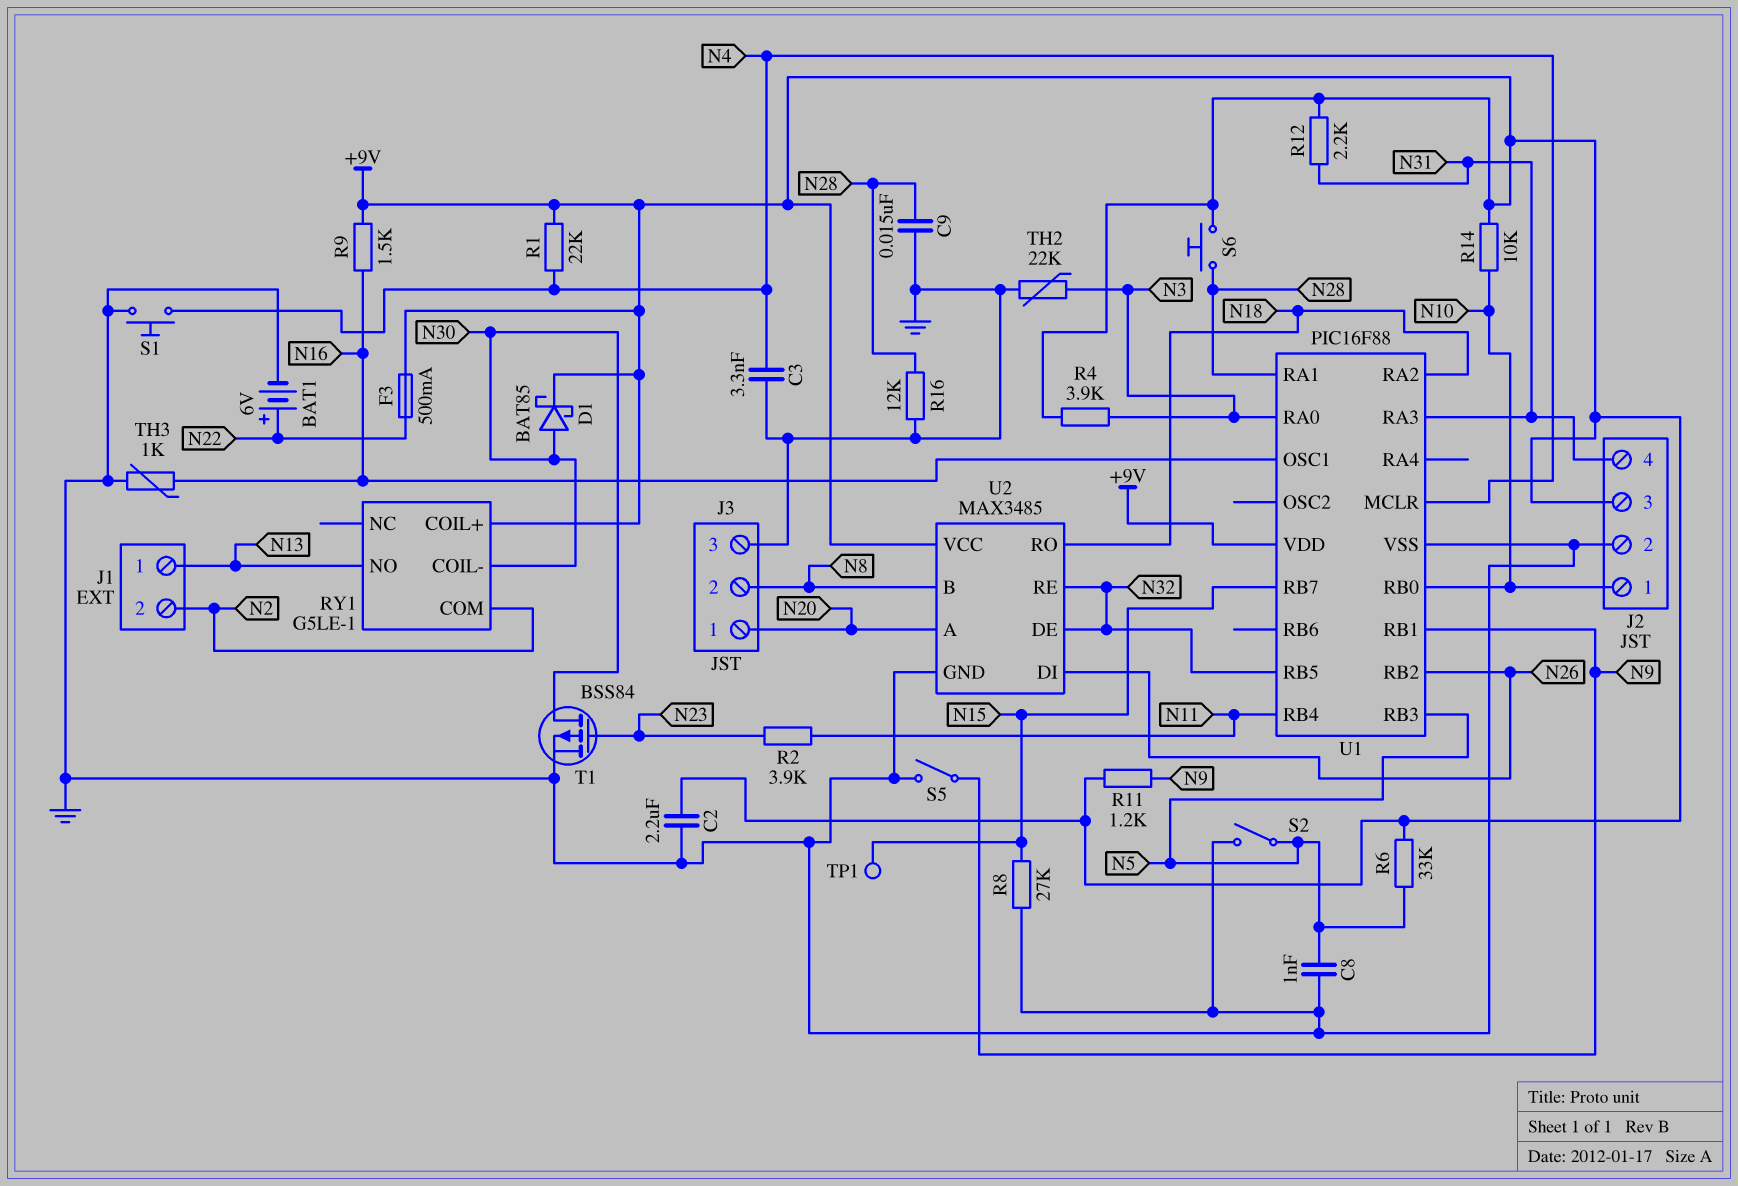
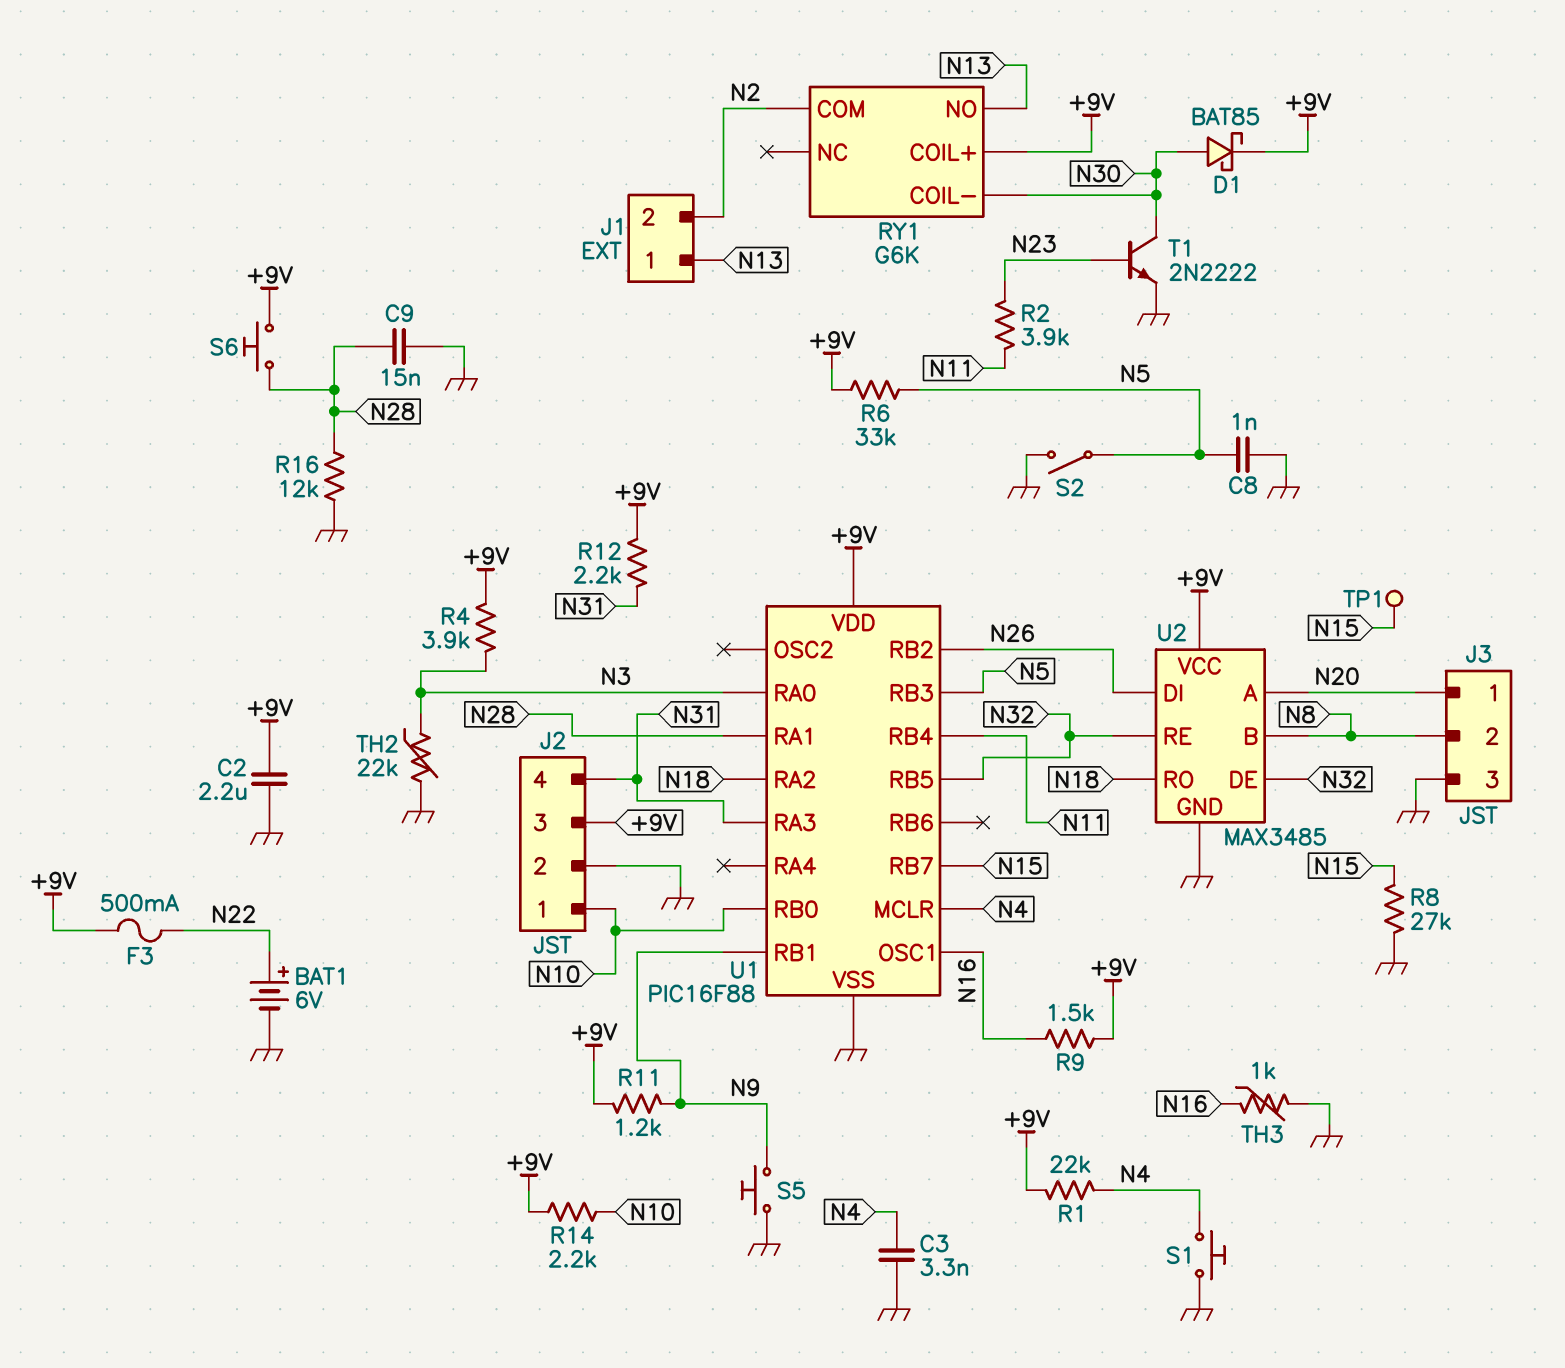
R14: 10k (+9V, N10) -> 2.2k (+9V, N10)
RY1: G5LE-1 -> G6K
S5: switch (GND, N9) -> button (GND, N9)
T1: PMOS BSS84 (G N23, D N30, S GND) -> NPN 2N2222 (B N23, C N30, E GND)

